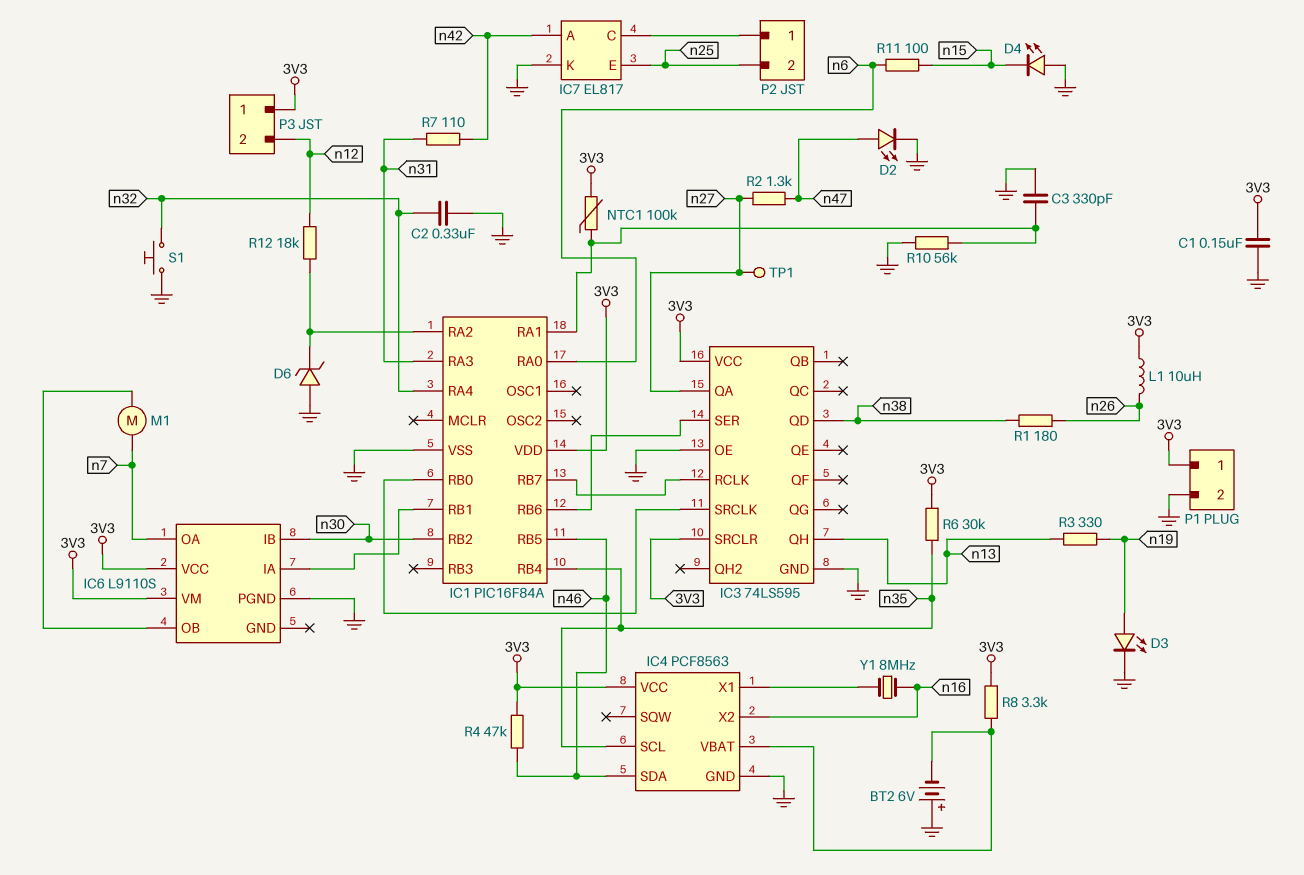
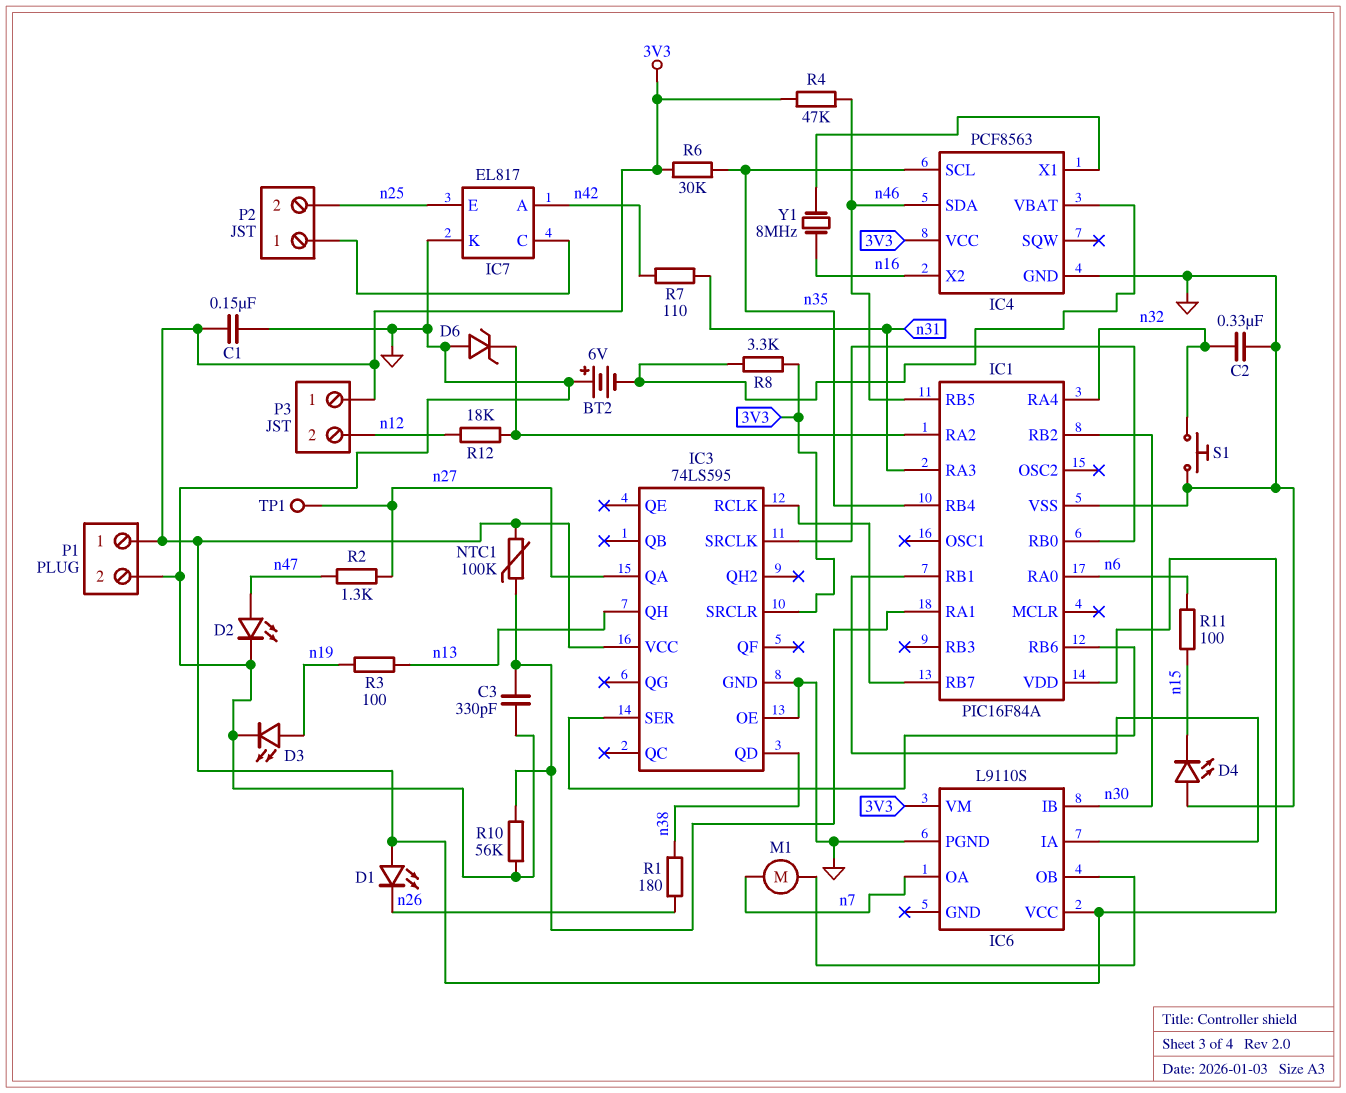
D1: none -> LED (A 3V3, K n26)
L1: 10uH (3V3, n26) -> none
R3: 330 (n13, n19) -> 100 (n13, n19)

